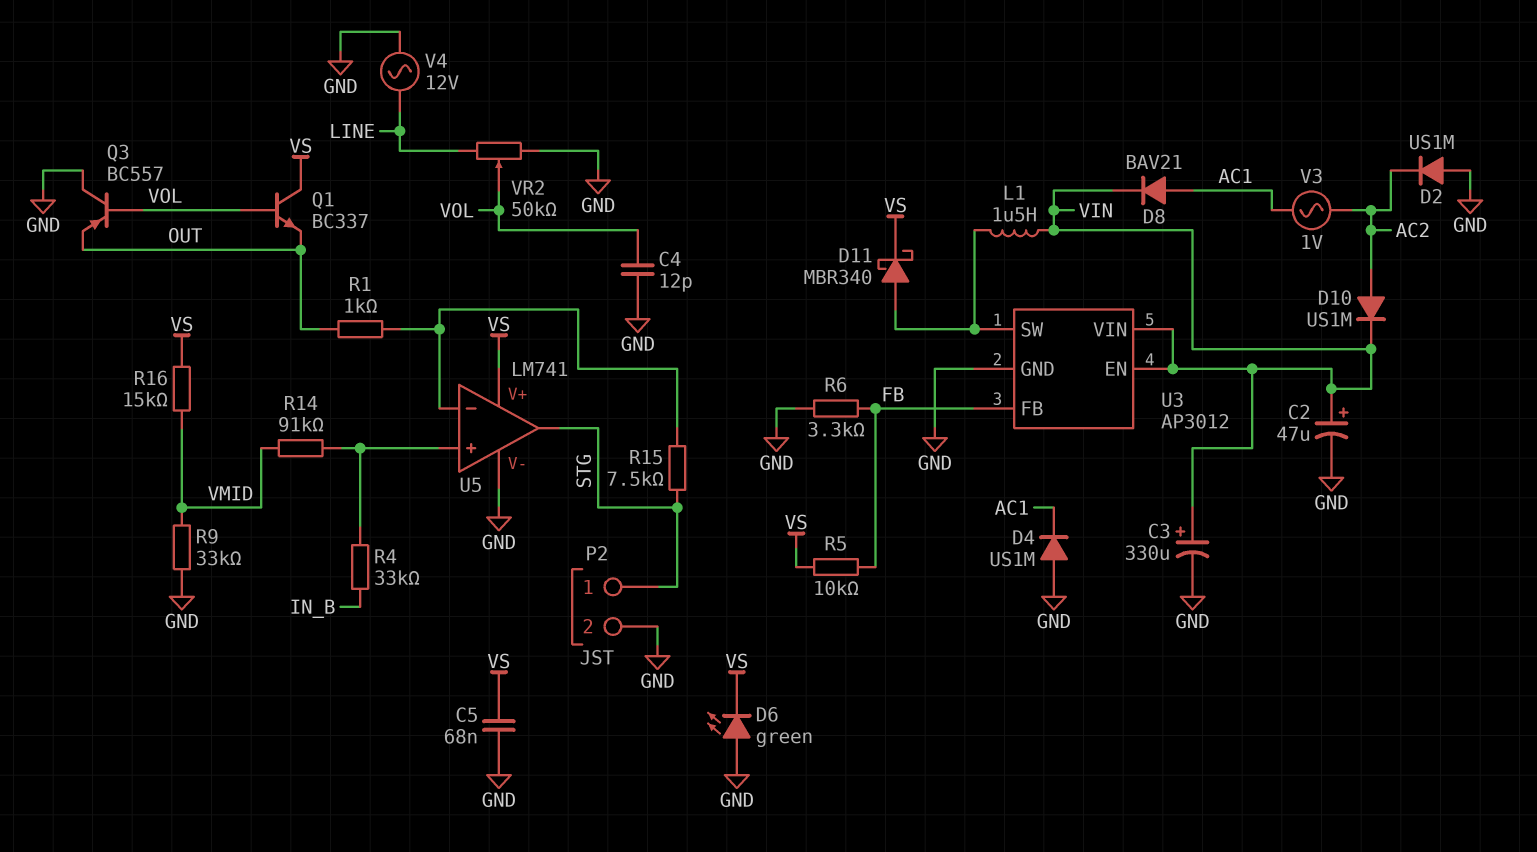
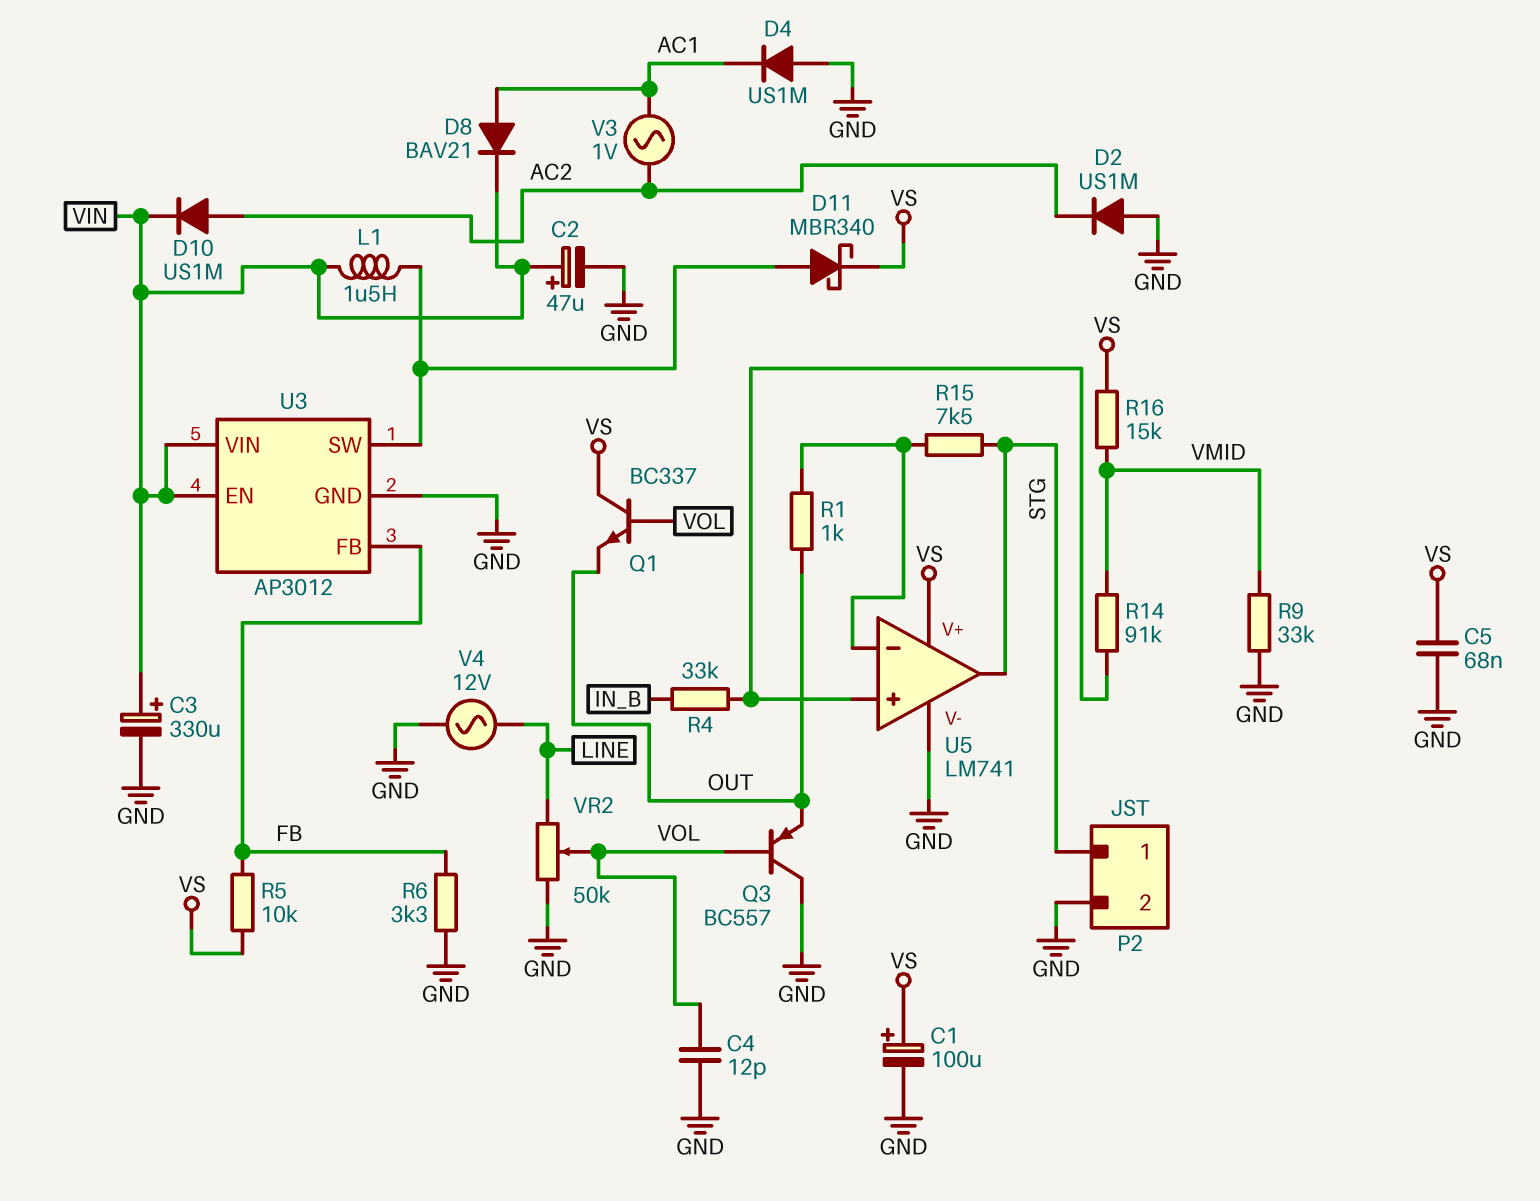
C1: none -> 100uF (plus VS, minus GND)
D6: LED green (A GND, K VS) -> none

